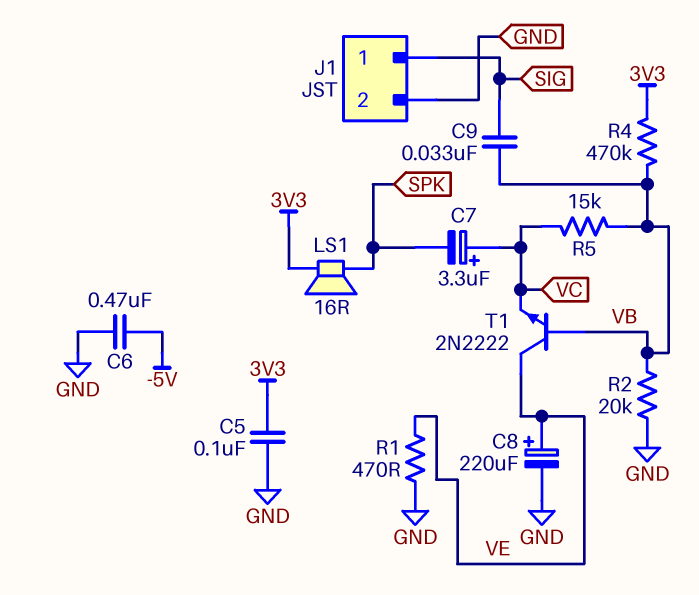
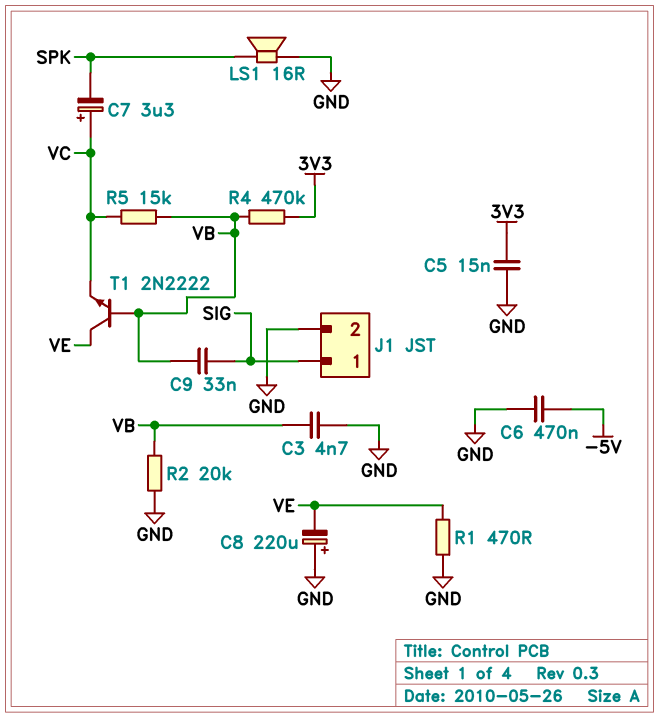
C3: none -> 4.7nF (GND, VB)
C5: 100nF (3V3, GND) -> 15nF (3V3, GND)
C8: 220uF (plus VE, minus GND) -> 220uF (plus GND, minus VE)
LS1: speaker 16R (3V3, SPK) -> speaker 16R (GND, SPK)

